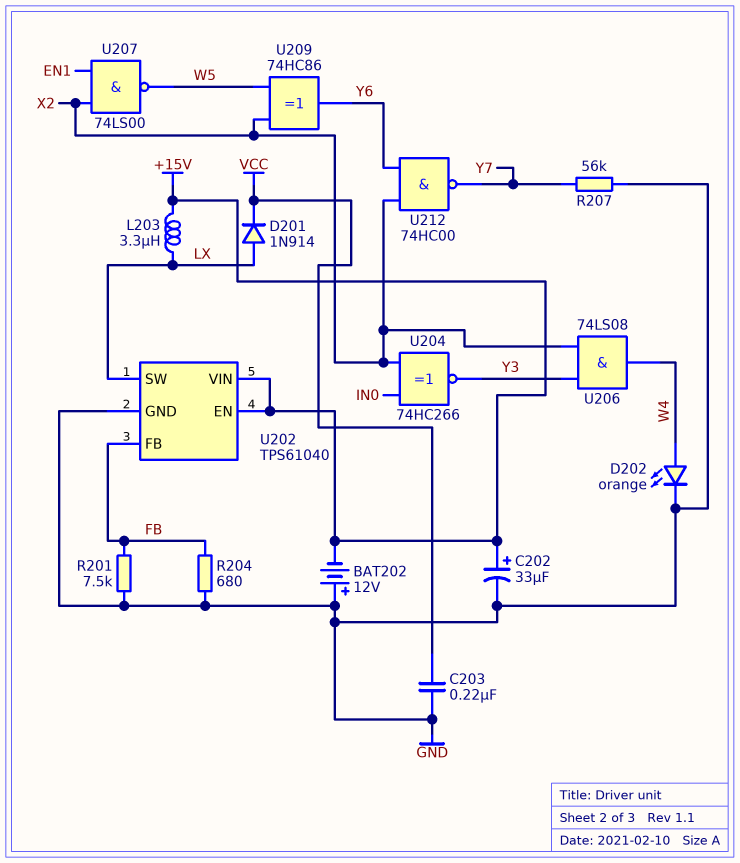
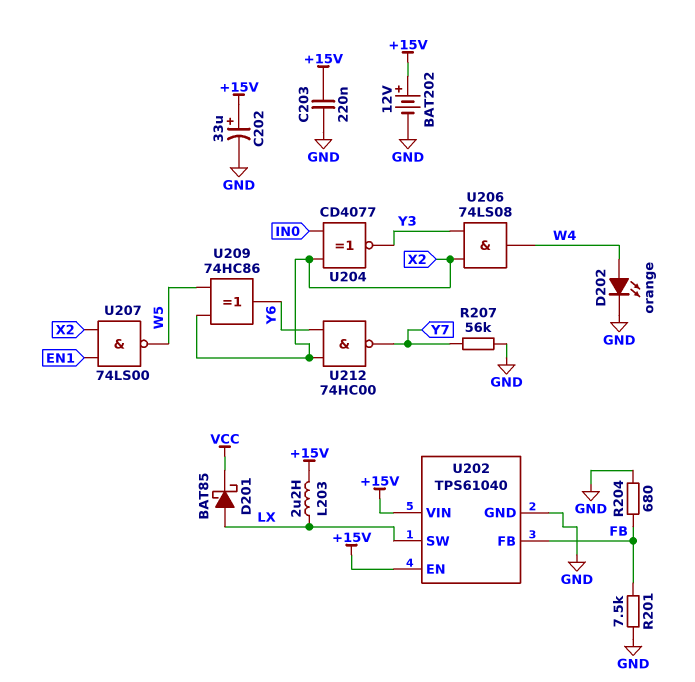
BAT202: 12V (plus GND, minus +15V) -> 12V (plus +15V, minus GND)
C203: 220nF (GND, VCC) -> 220nF (+15V, GND)
D201: diode 1N914 (A LX, K VCC) -> schottky BAT85 (A LX, K VCC)
L203: 3.3uH (+15V, LX) -> 2.2uH (+15V, LX)
U204: XNOR 74HC266 (in IN0, in X2, out Y3) -> XNOR CD4077 (in IN0, in X2, out Y3)

